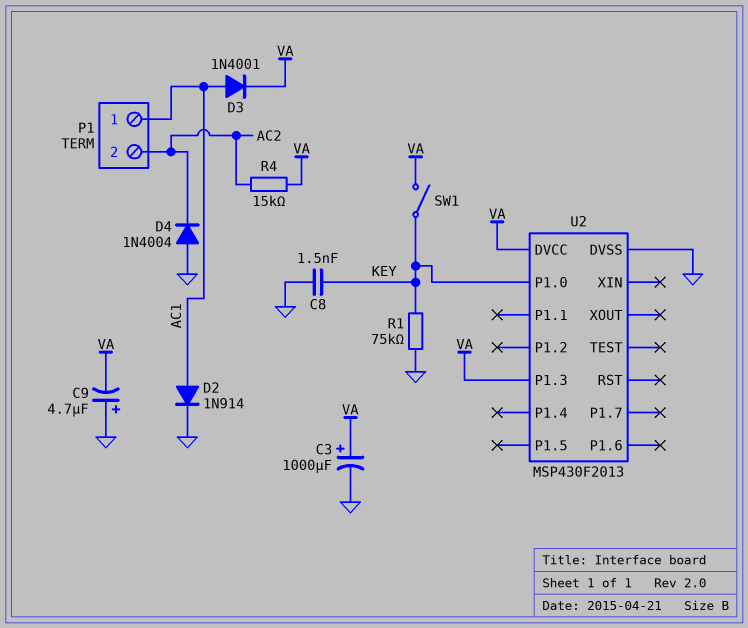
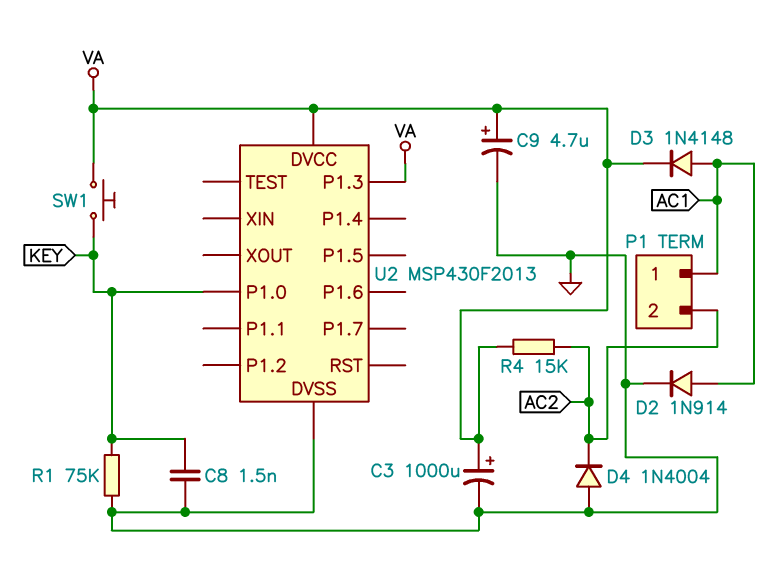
C9: 4.7uF (plus GND, minus VA) -> 4.7uF (plus VA, minus GND)
D3: diode 1N4001 (A AC1, K VA) -> diode 1N4148 (A AC1, K VA)
SW1: switch (KEY, VA) -> button (KEY, VA)

